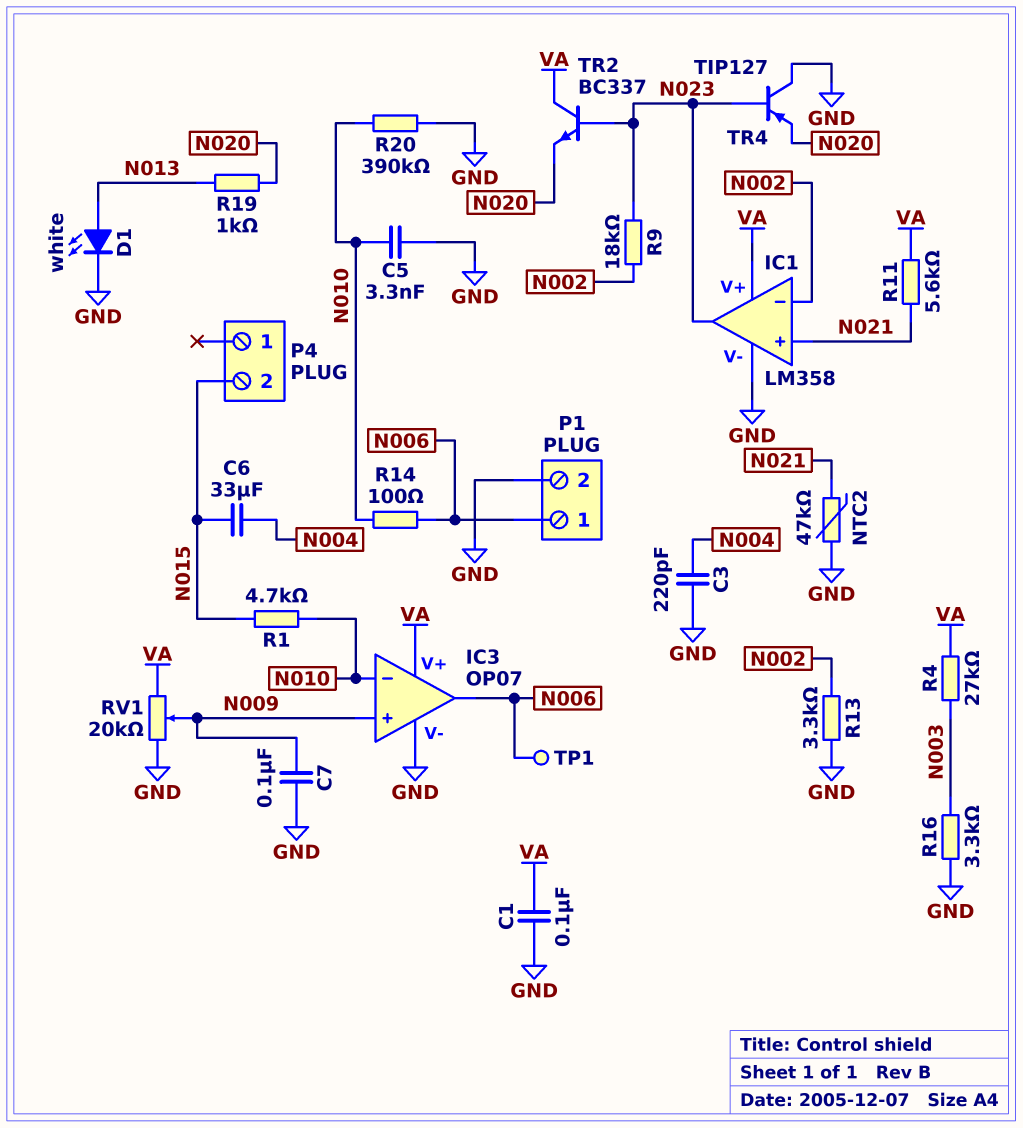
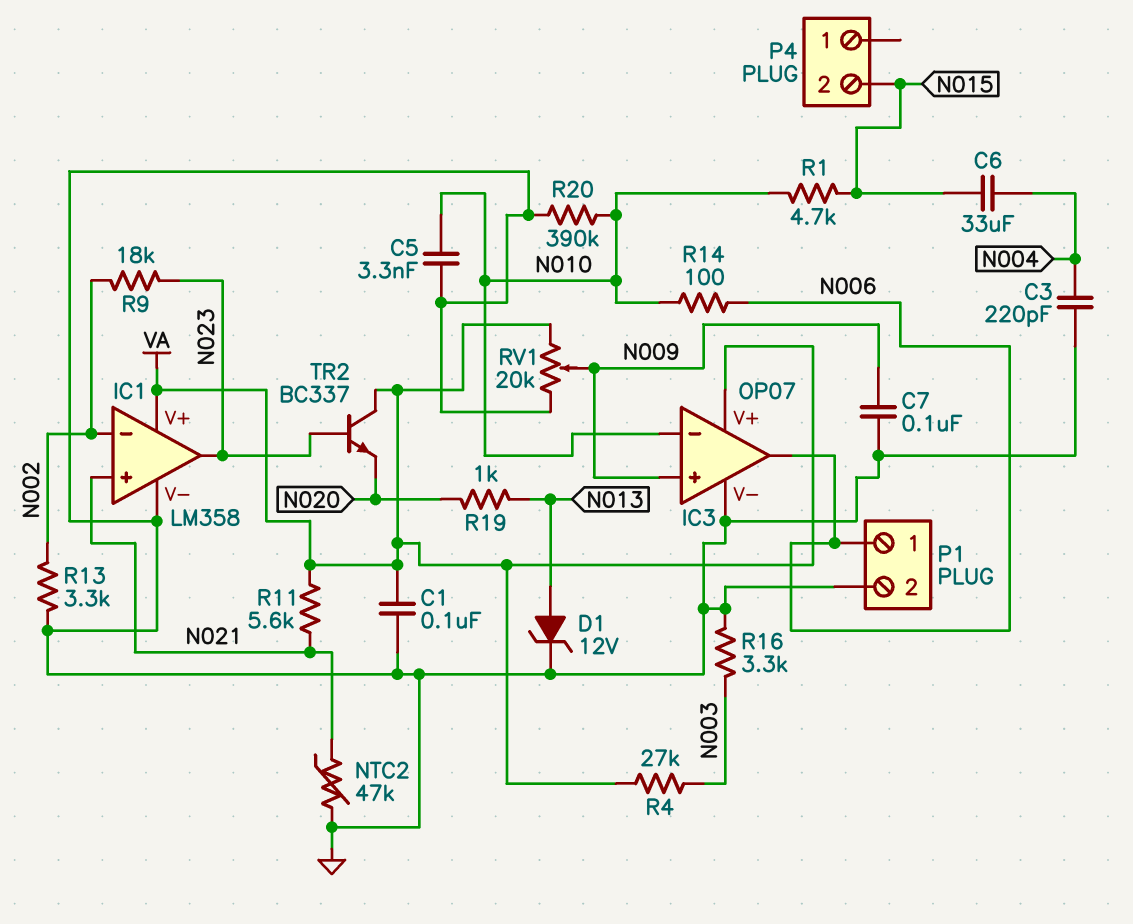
D1: LED white (A N013, K GND) -> zener 12V (A N013, K GND)
TP1: test point (N006) -> none
TR4: PNP TIP127 (B N023, C GND, E N020) -> none

